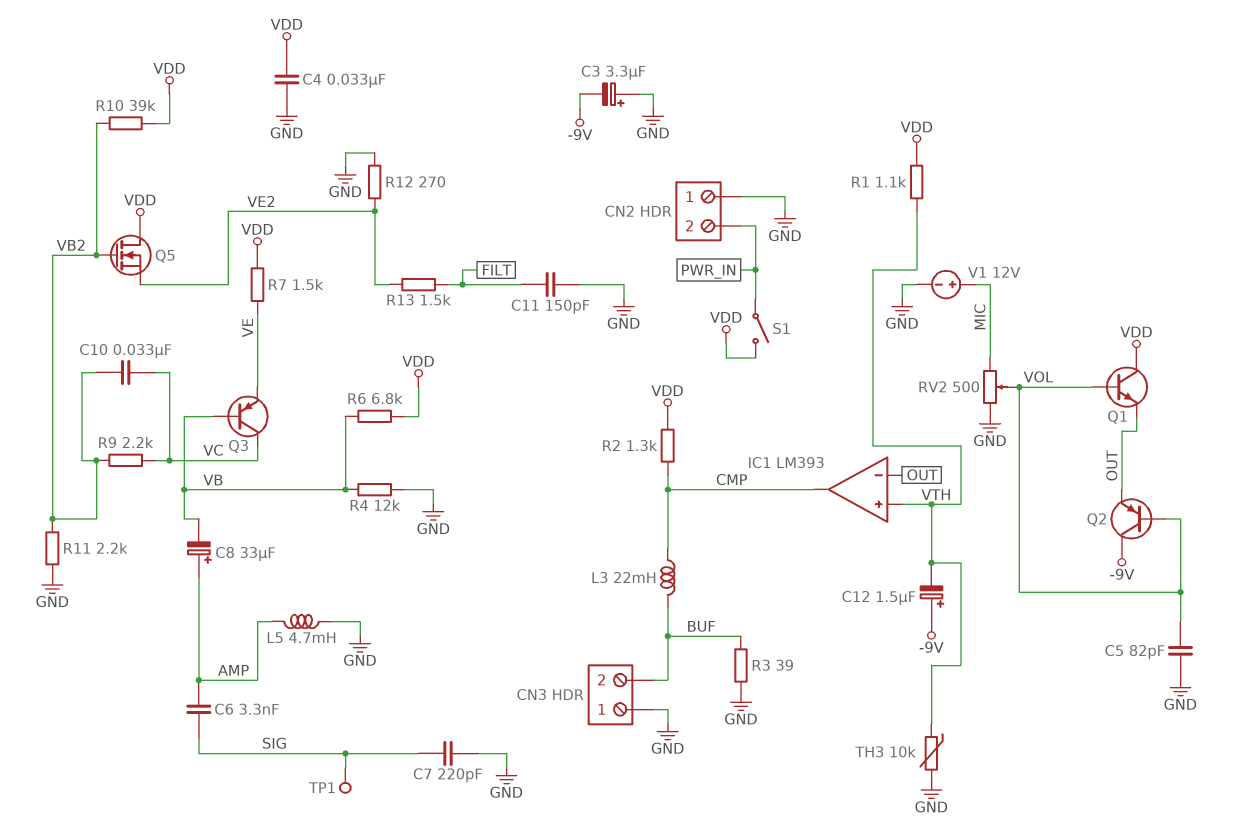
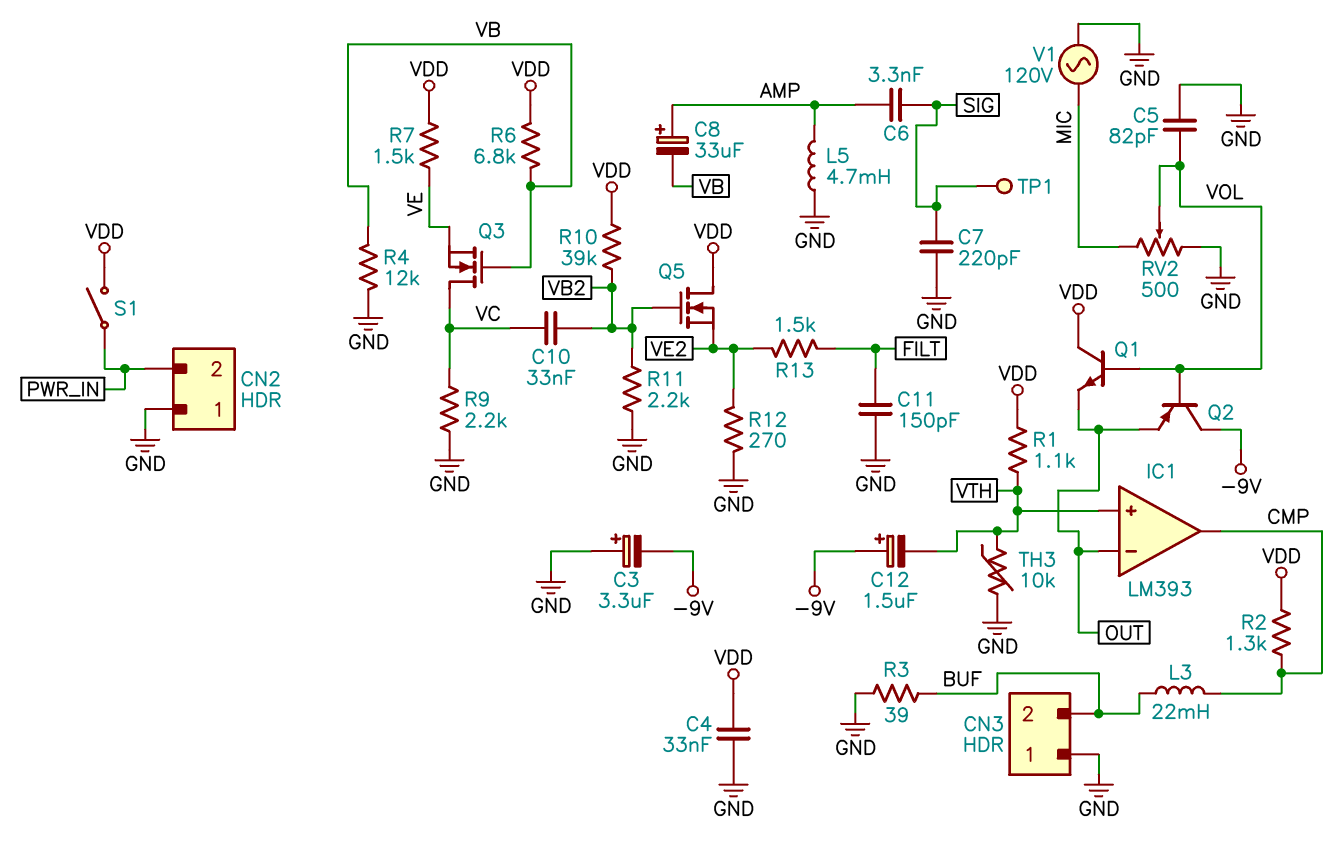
Q3: PNP (B VB, C VC, E VE) -> NMOS (G VB, D VC, S VE)
R9: 2.2k (VB2, VC) -> 2.2k (GND, VC)
V1: 12V (plus MIC, minus GND) -> AC 120V (GND, MIC)

